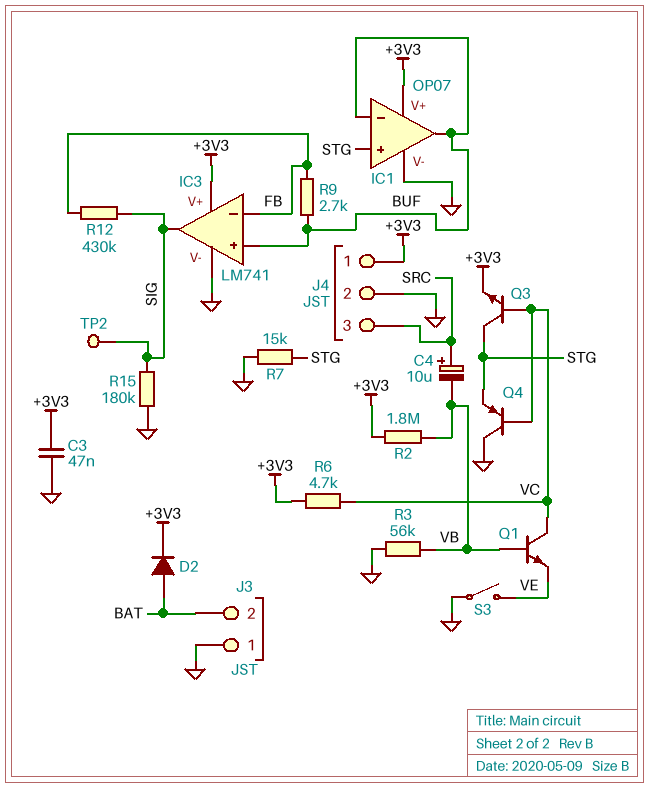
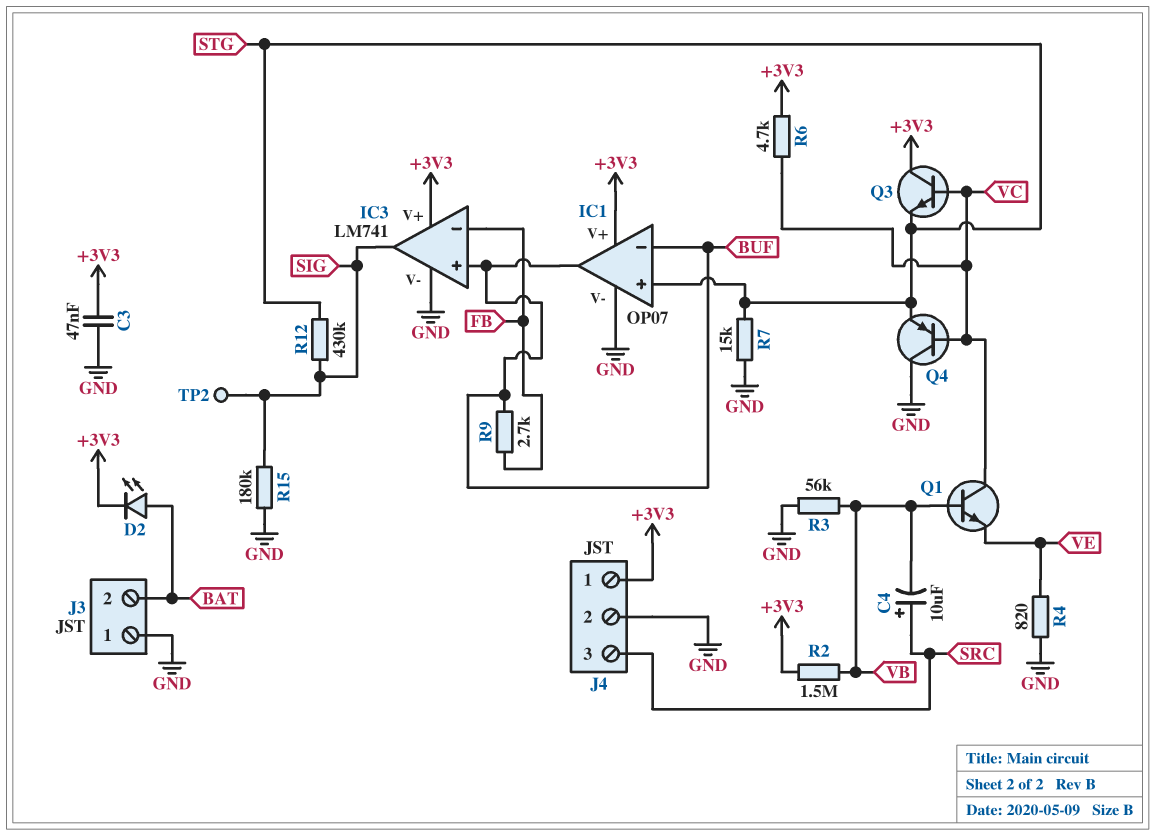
D2: diode (A BAT, K +3V3) -> LED (A BAT, K +3V3)
Q3: NPN (B VC, C STG, E +3V3) -> NPN (B VC, C +3V3, E STG)
R2: 1.8M (+3V3, VB) -> 1.5M (+3V3, VB)
R4: none -> 820 (GND, VE)
R12: 430k (FB, SIG) -> 430k (SIG, STG)
S3: switch (GND, VE) -> none

